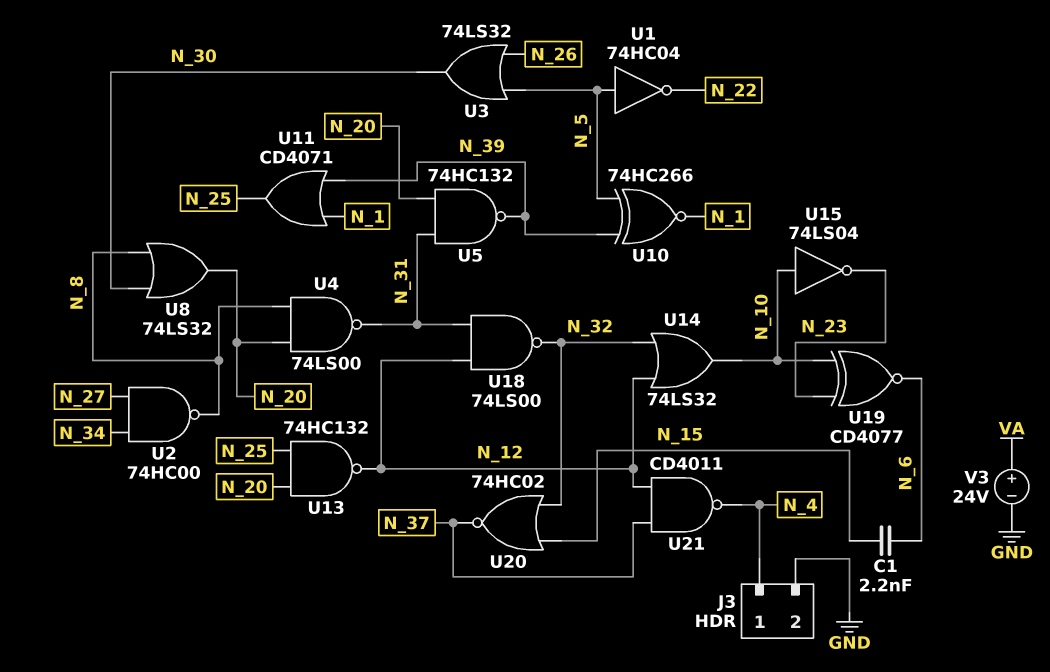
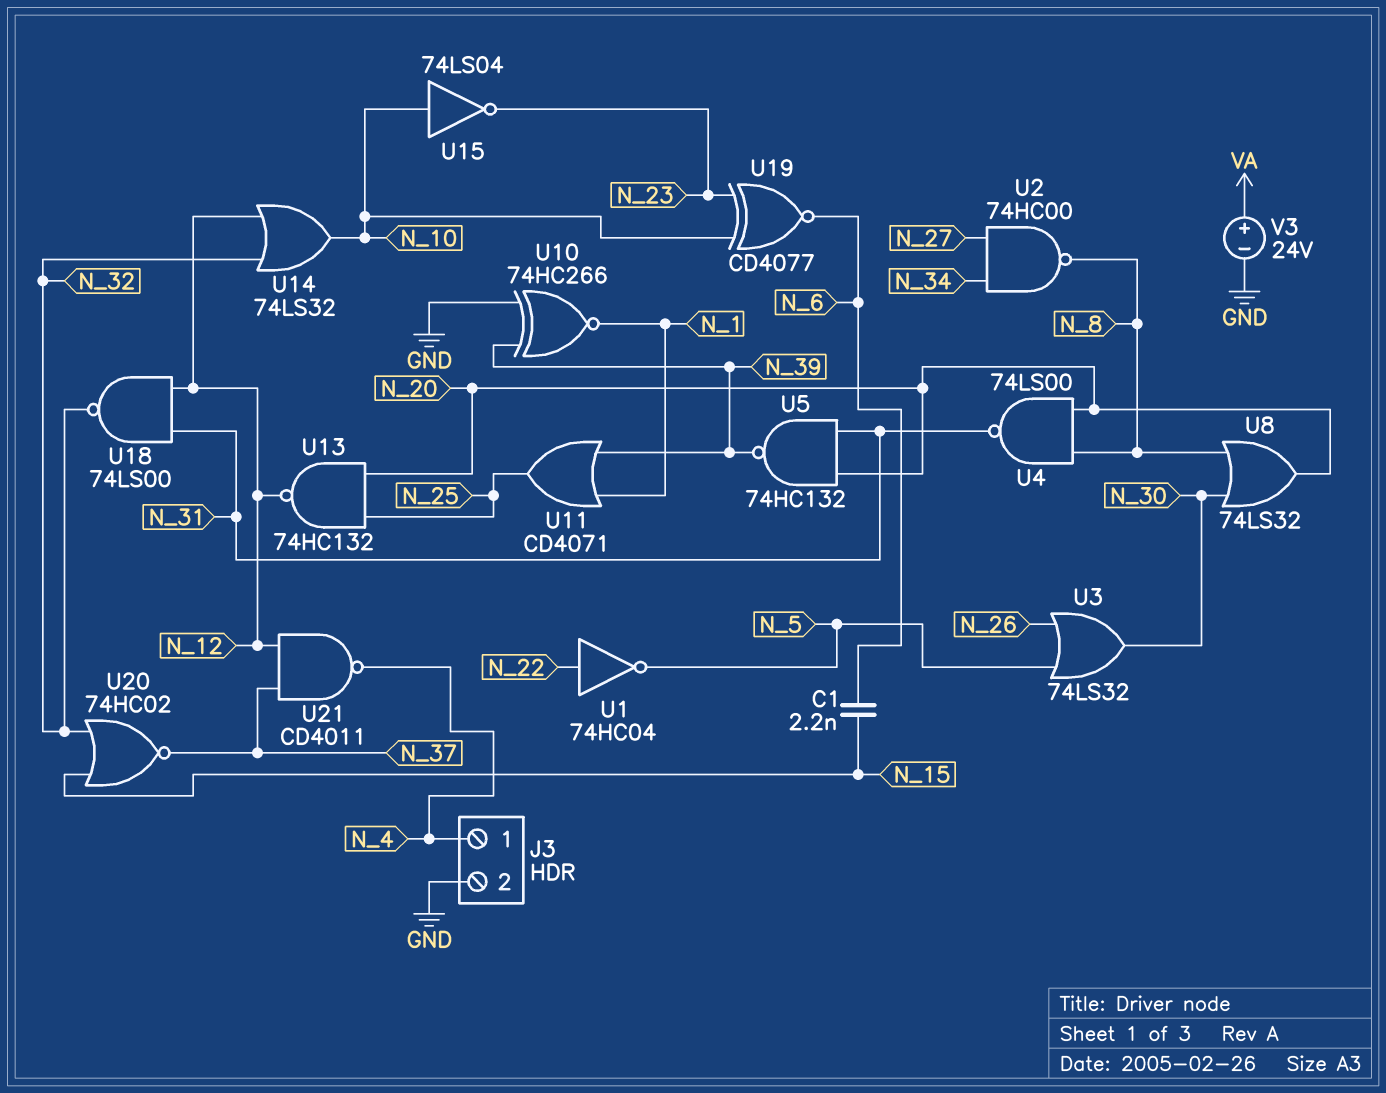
U1: NOT 74HC04 (in N_5, out N_22) -> NOT 74HC04 (in N_22, out N_5)
U10: XNOR 74HC266 (in N_5, in N_39, out N_1) -> XNOR 74HC266 (in GND, in N_39, out N_1)

